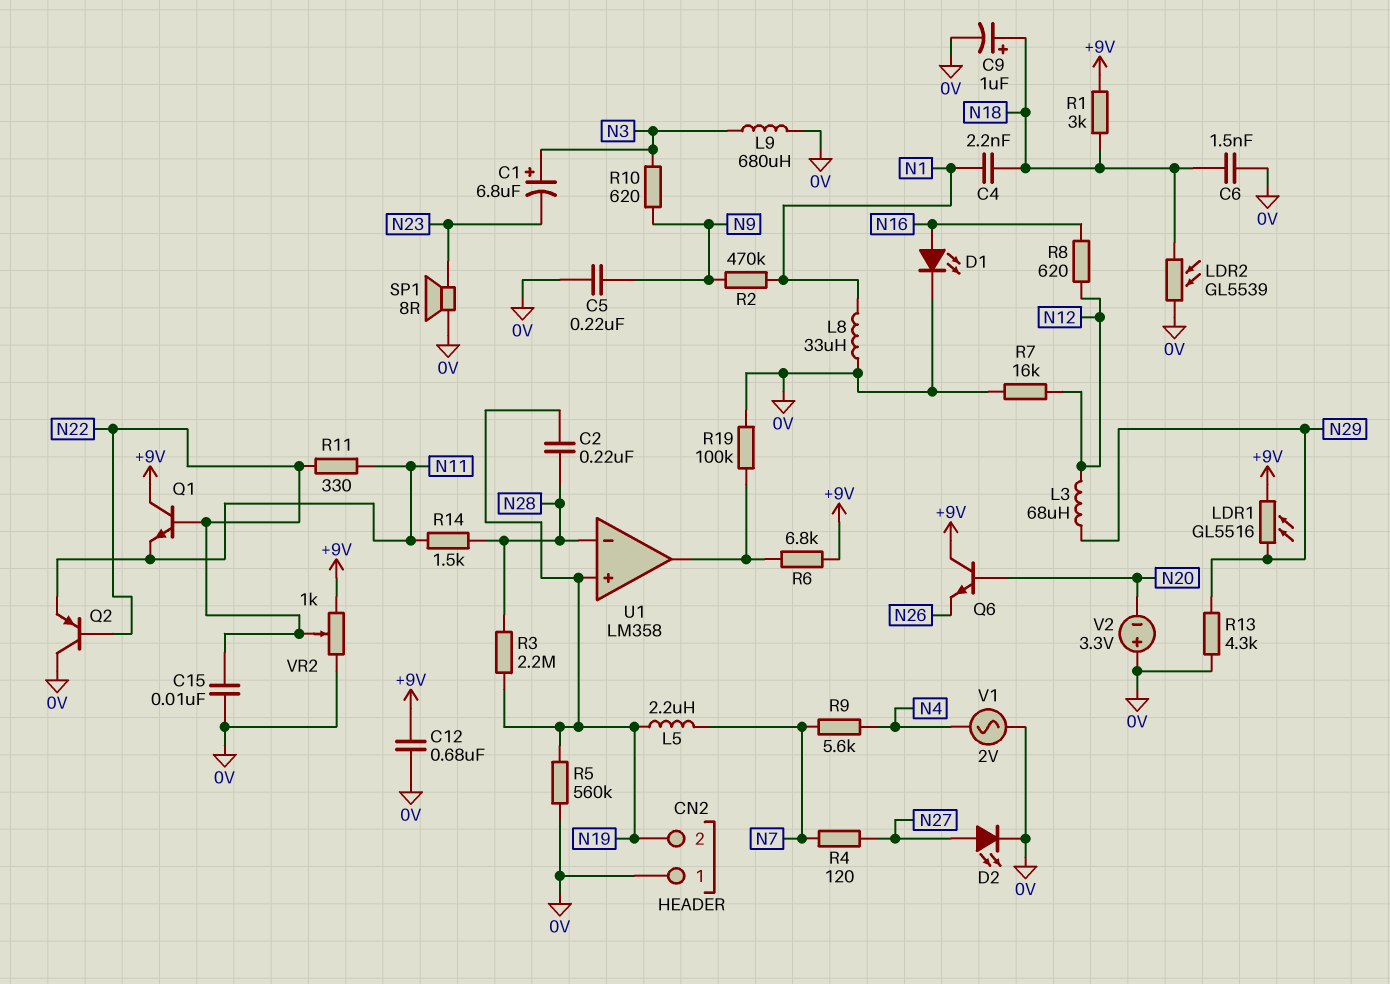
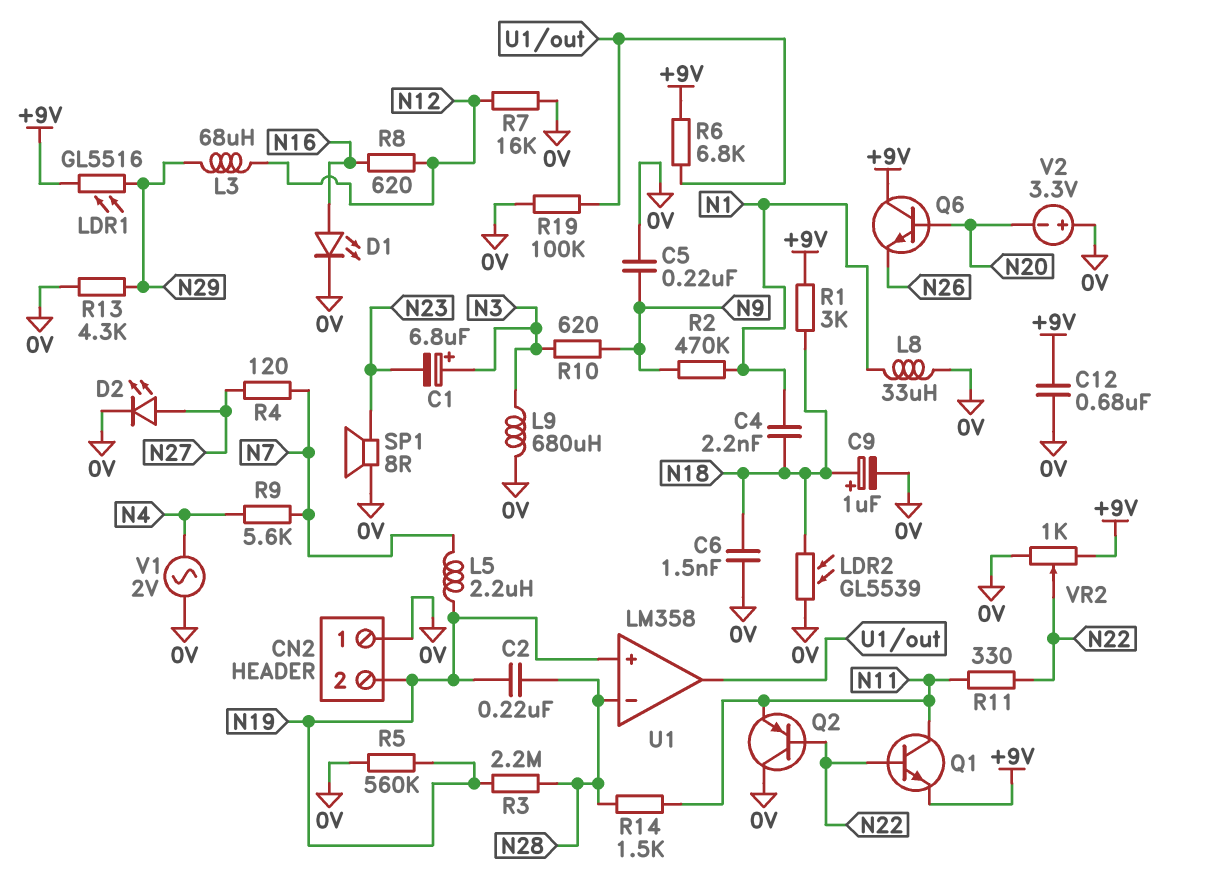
C15: 10nF (0V, N22) -> none
Q1: NPN (B N22, C +9V, E N11) -> NPN (B N22, C N11, E +9V)

